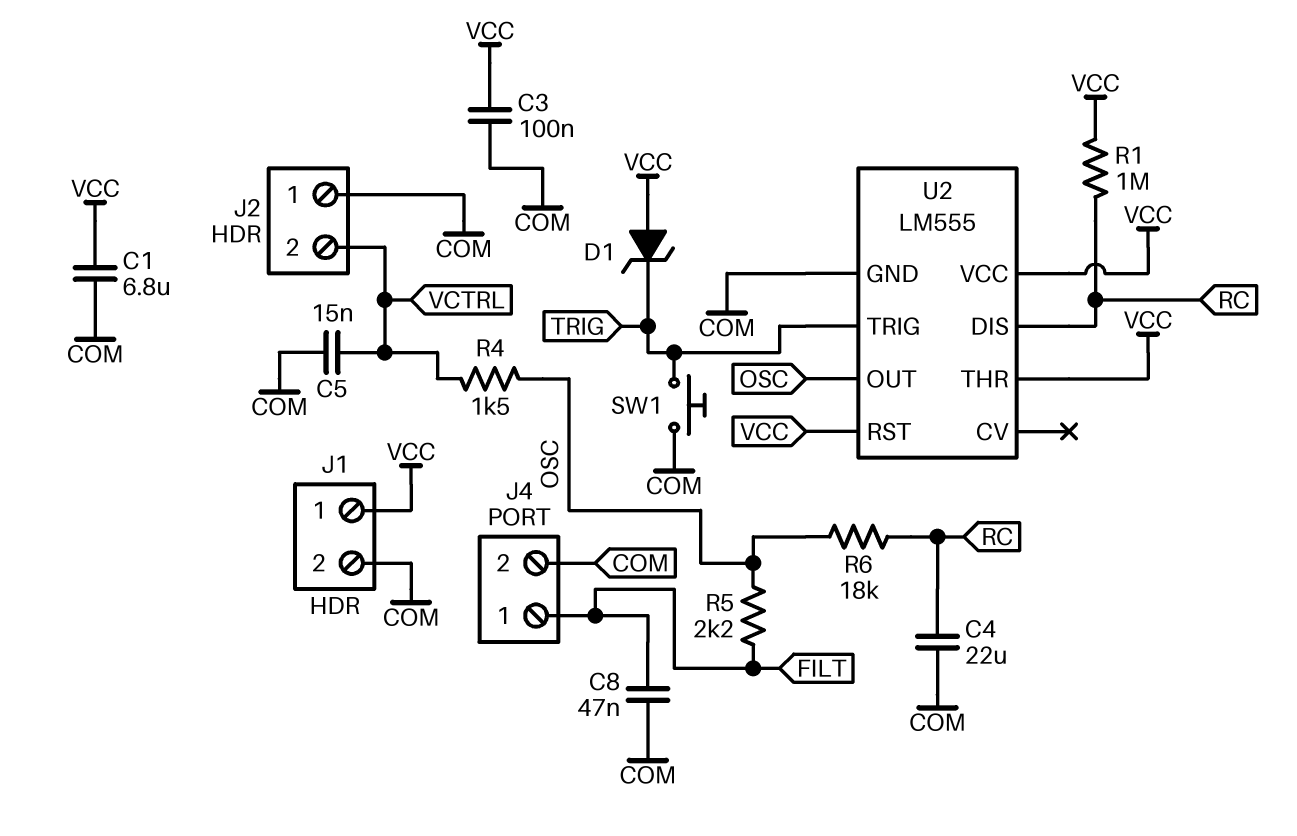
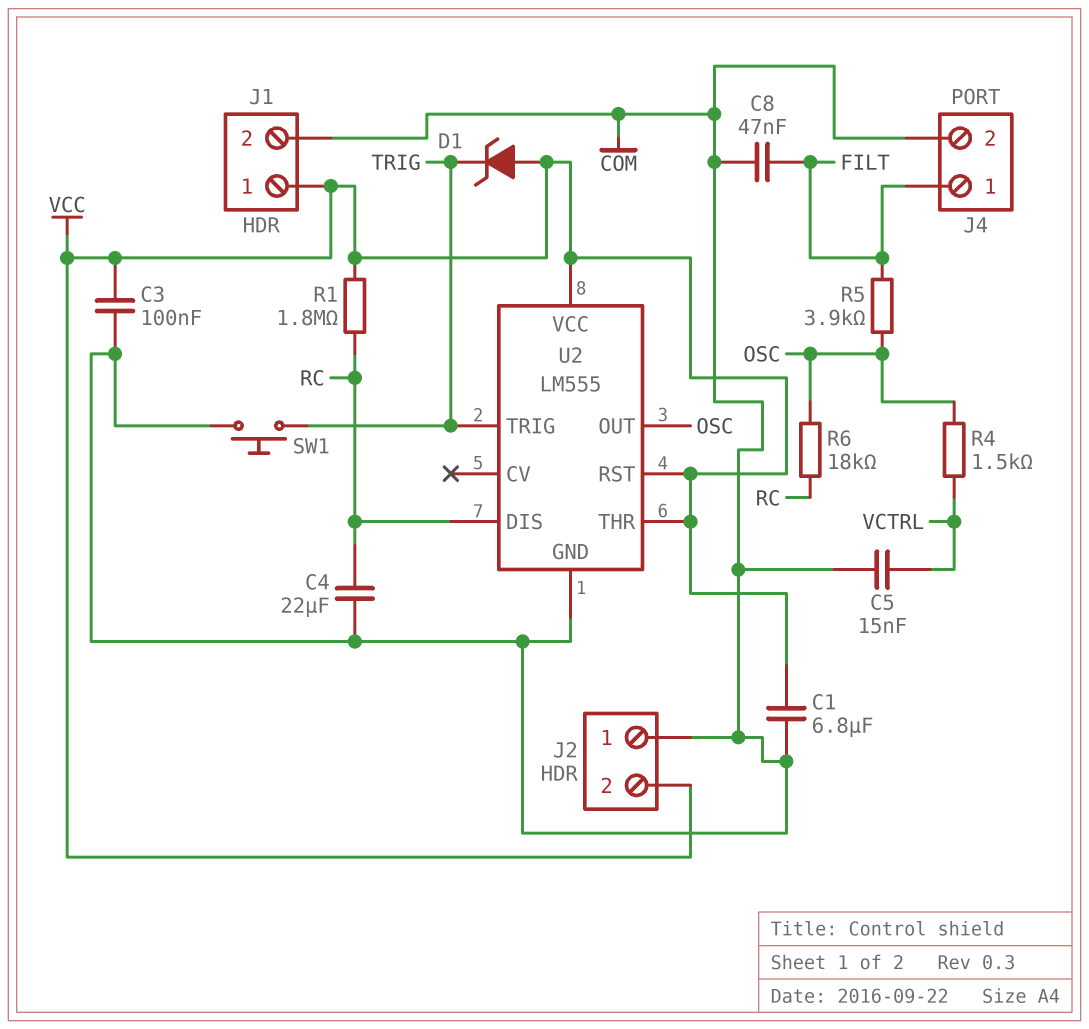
J2 pin 2: VCTRL -> VCC
R1: 1M (RC, VCC) -> 1.8M (RC, VCC)
R5: 2.2k (FILT, OSC) -> 3.9k (FILT, OSC)

